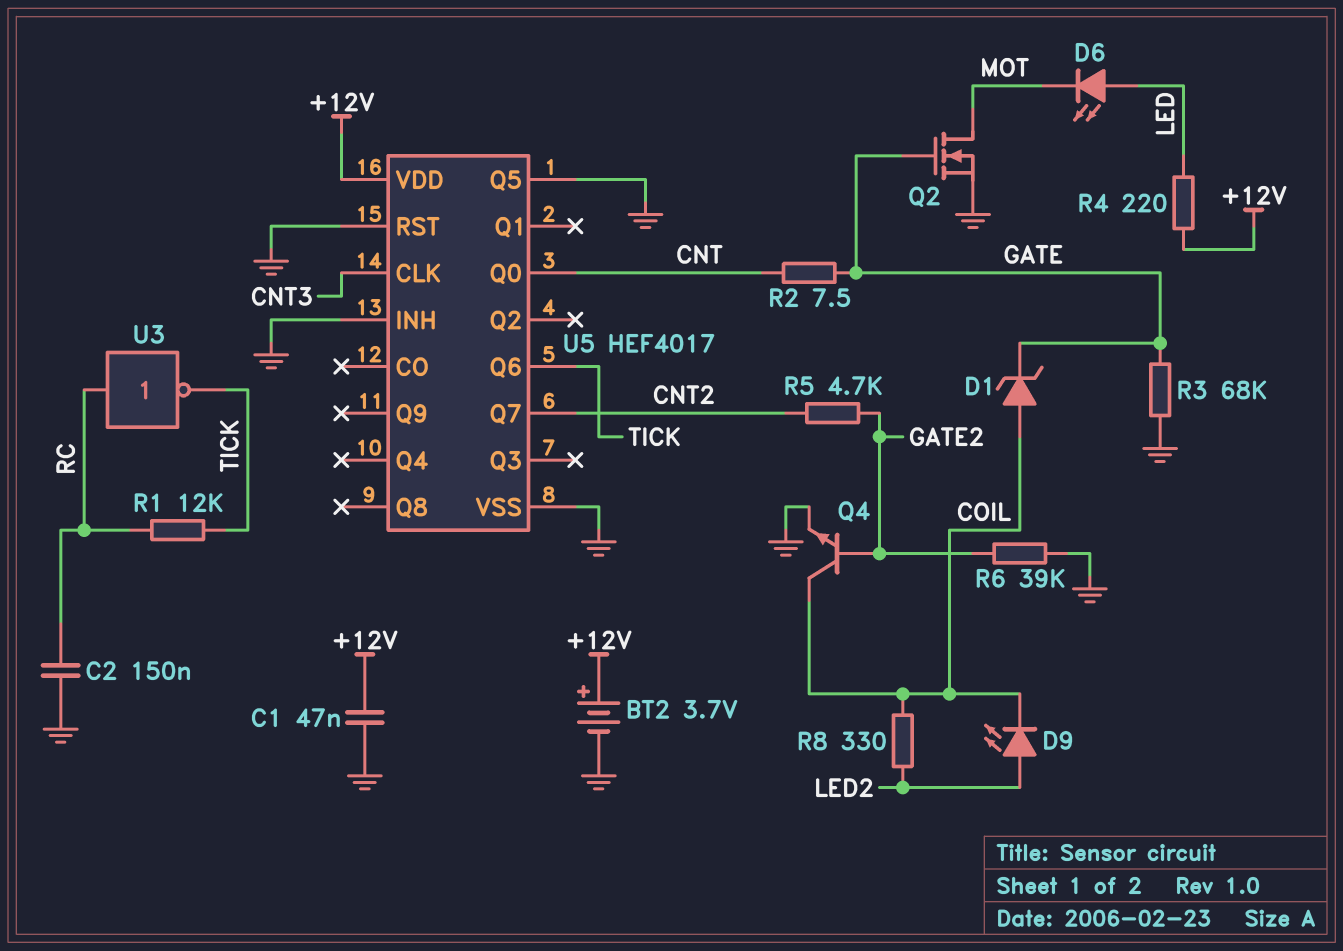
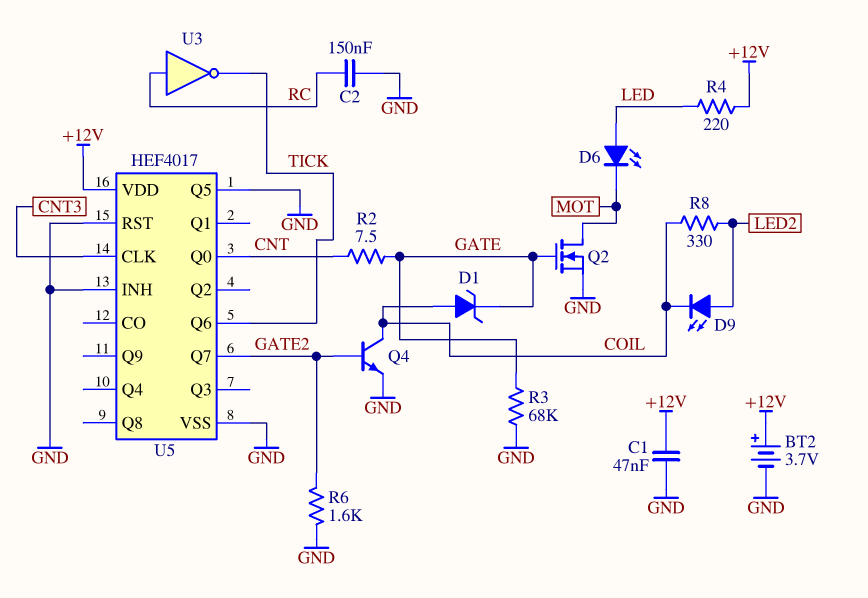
R1: 12k (RC, TICK) -> none
R5: 4.7k (CNT2, GATE2) -> none
R6: 39k (GATE2, GND) -> 1.6k (GATE2, GND)
U5 pin Q7: CNT2 -> GATE2

